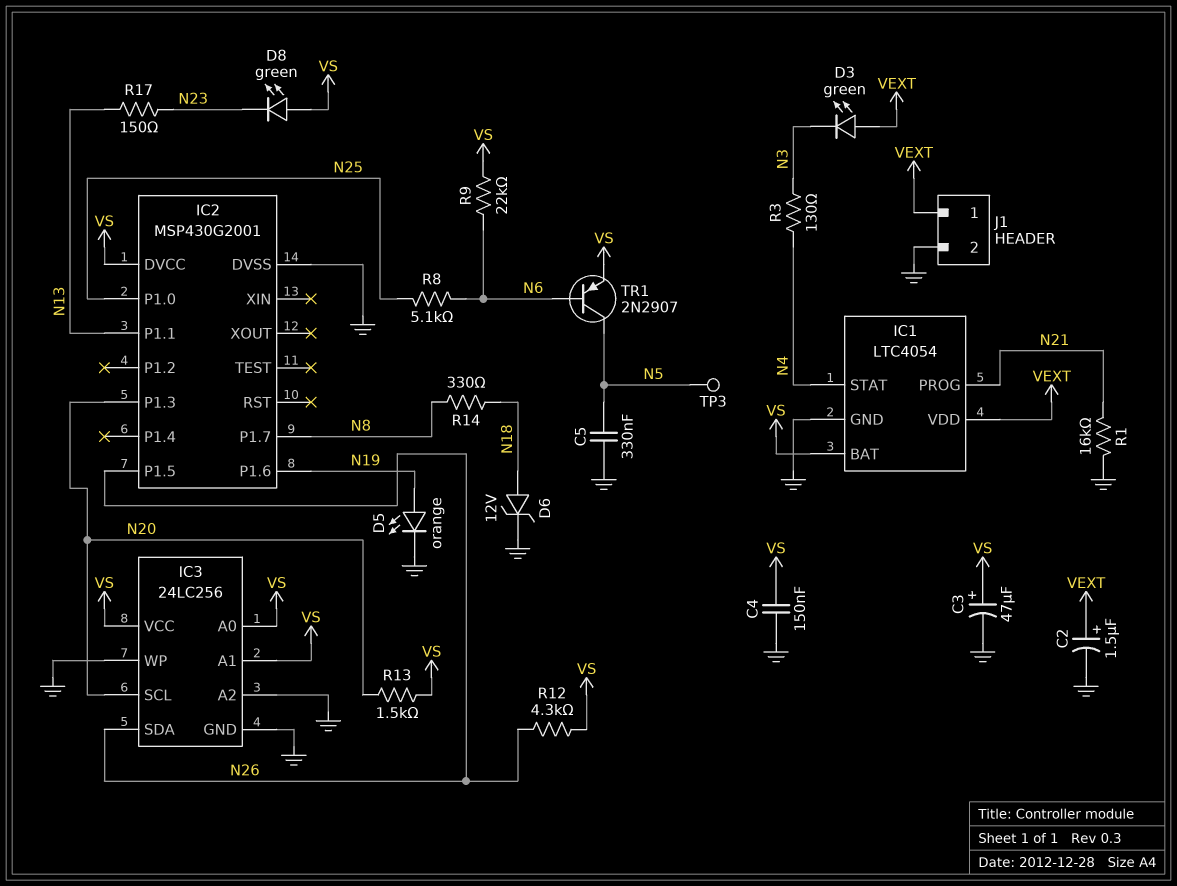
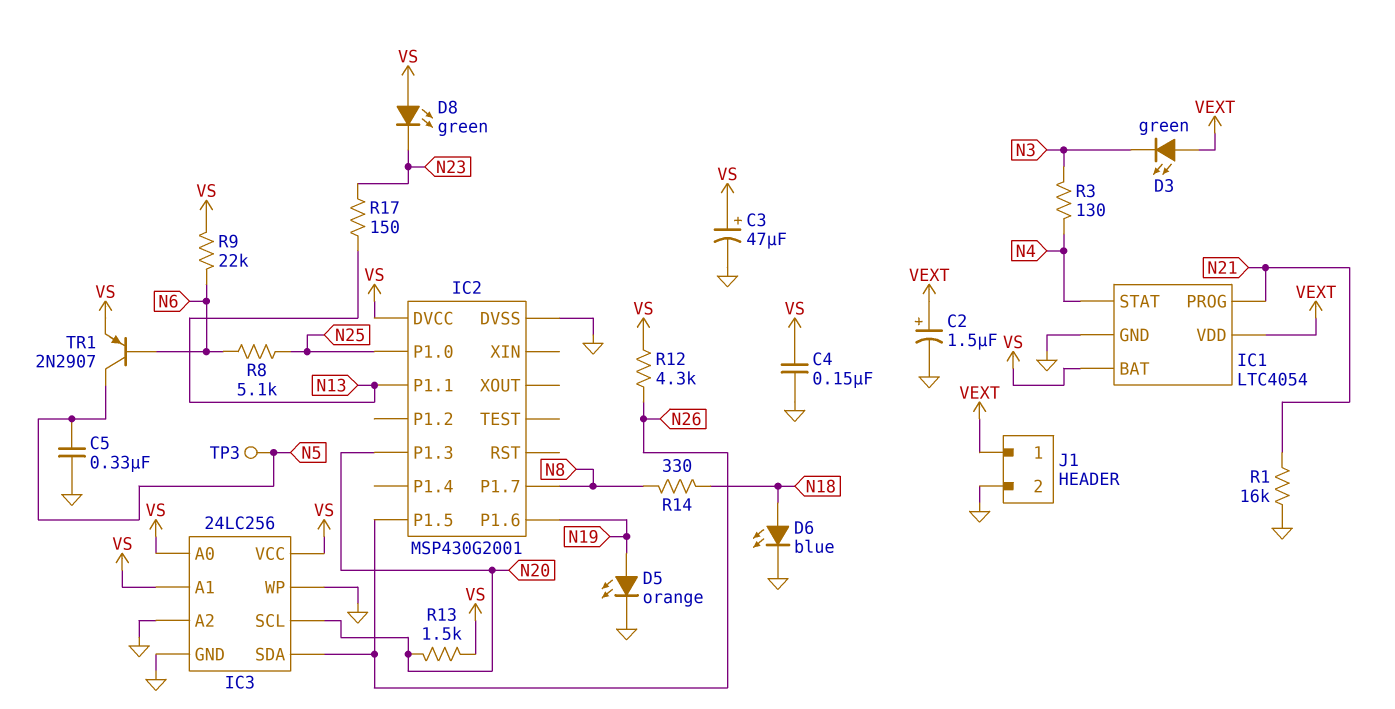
D6: zener 12V (A N18, K GND) -> LED blue (A N18, K GND)

